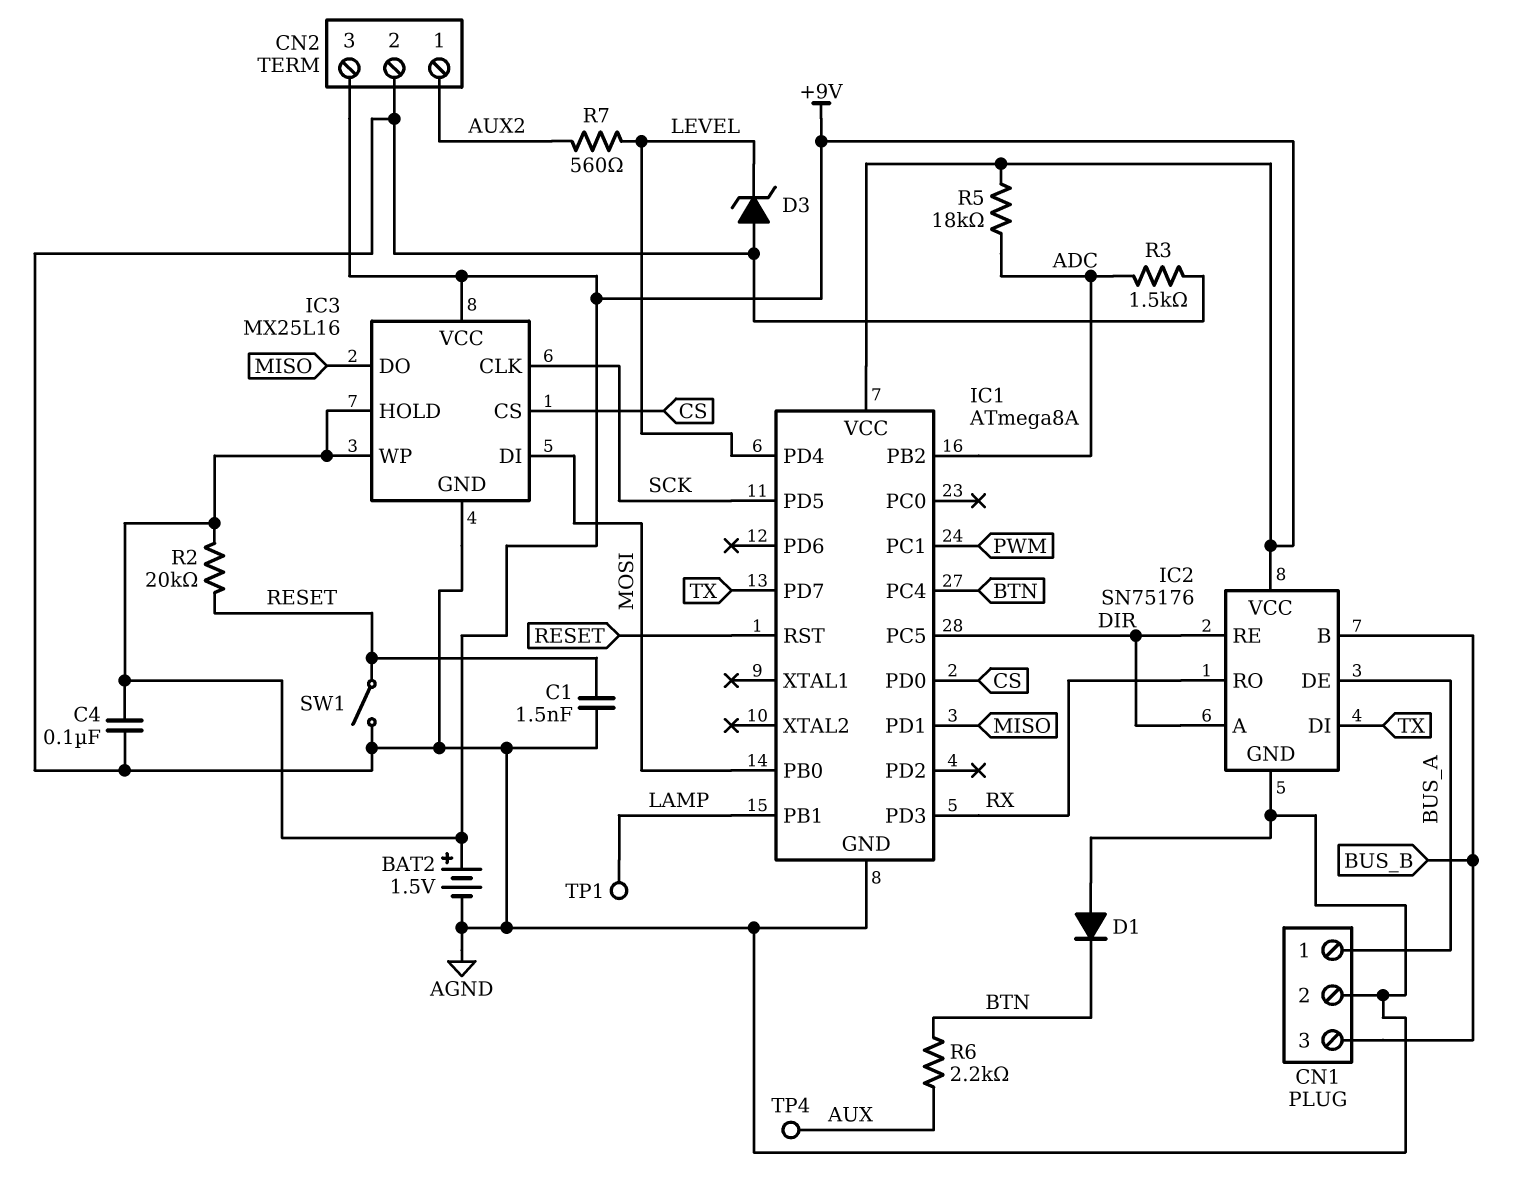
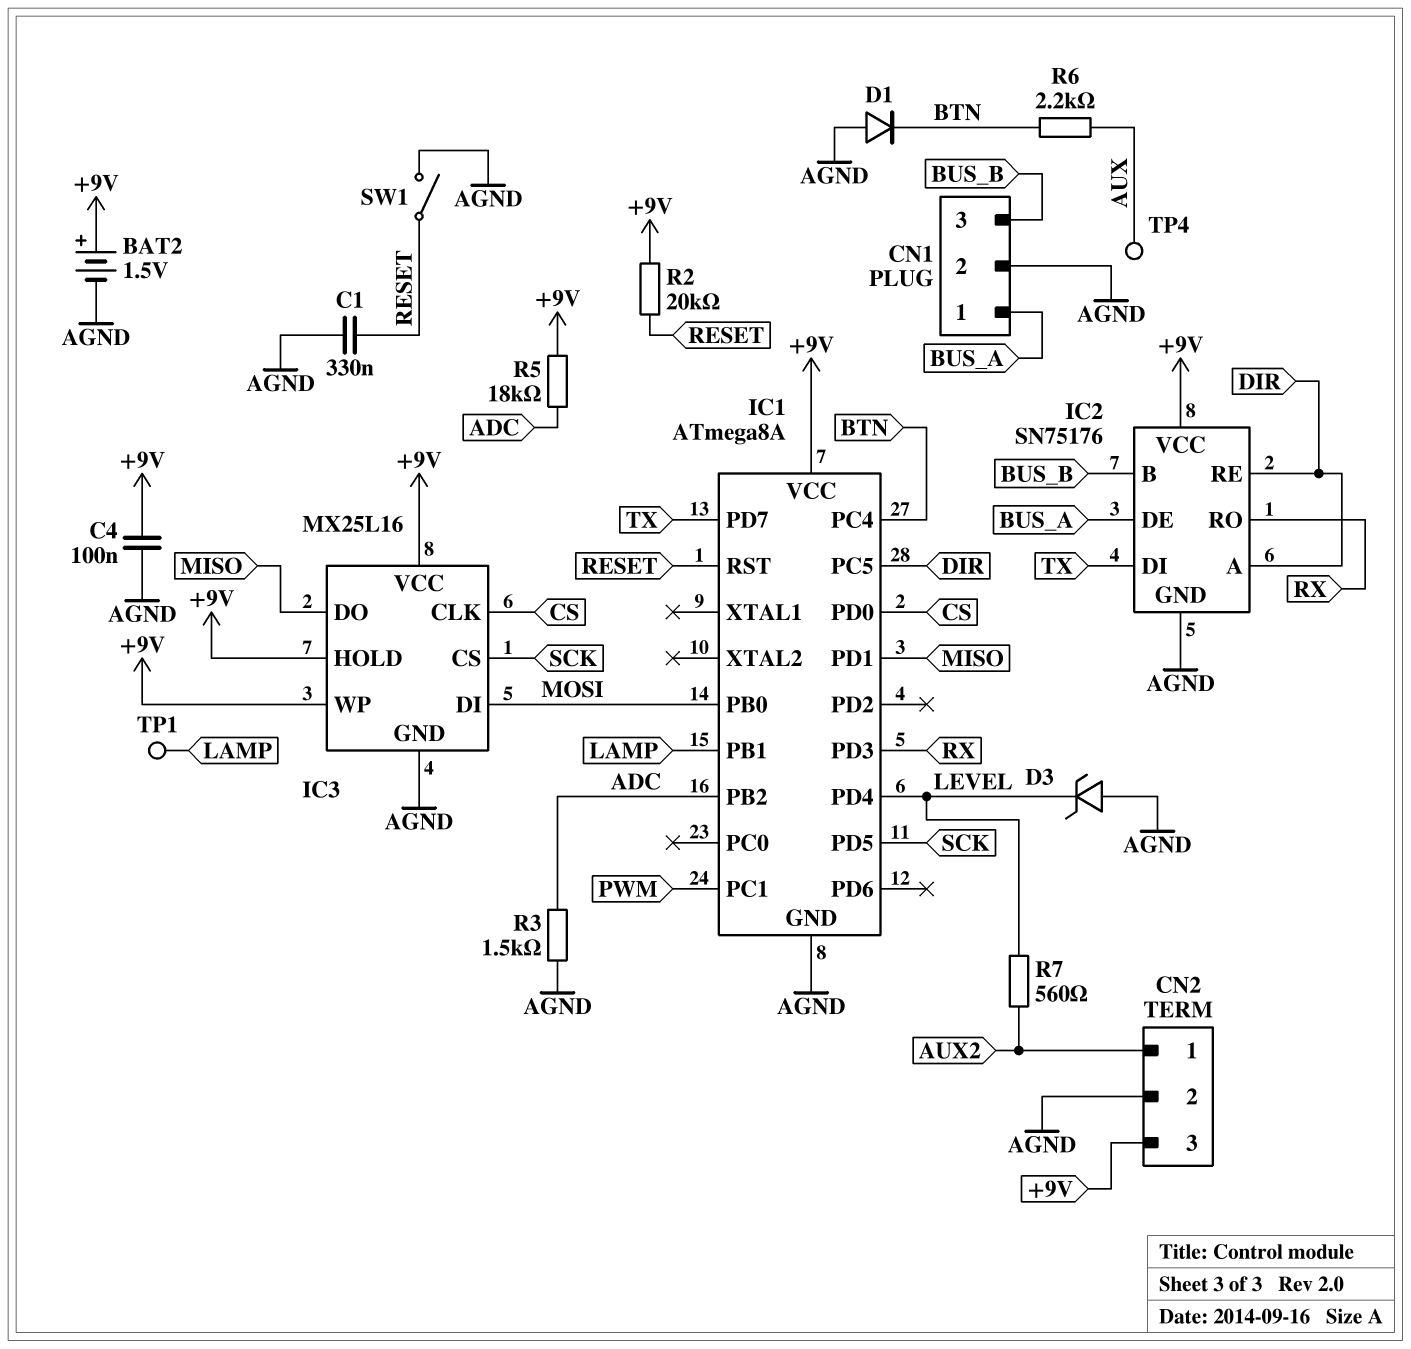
C1: 1.5nF (AGND, RESET) -> 330nF (AGND, RESET)
IC3 pin CLK: SCK -> CS
IC3 pin CS: CS -> SCK

